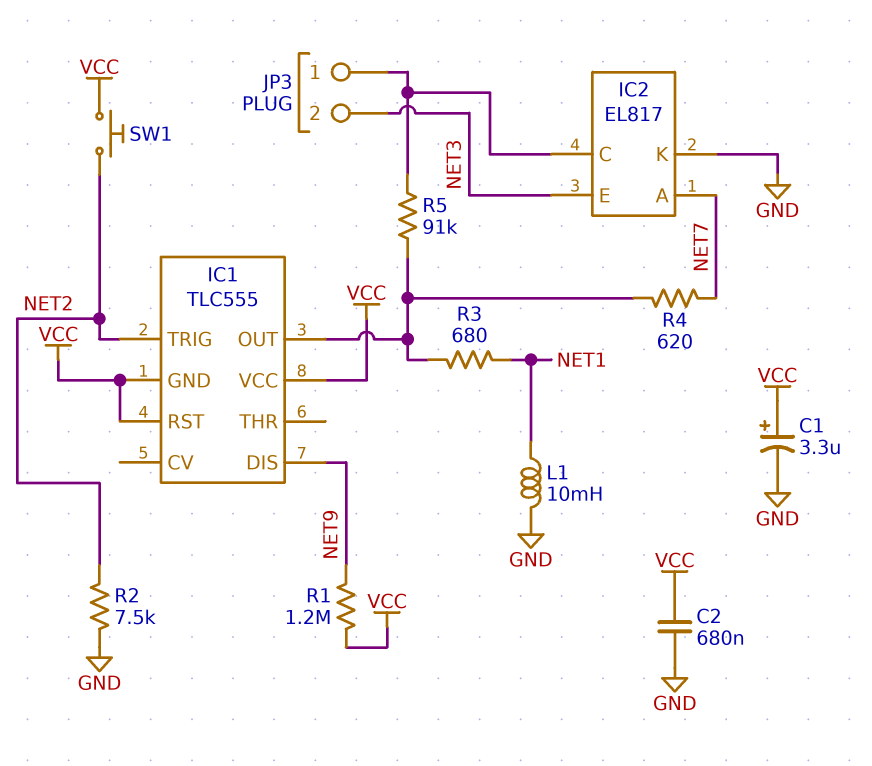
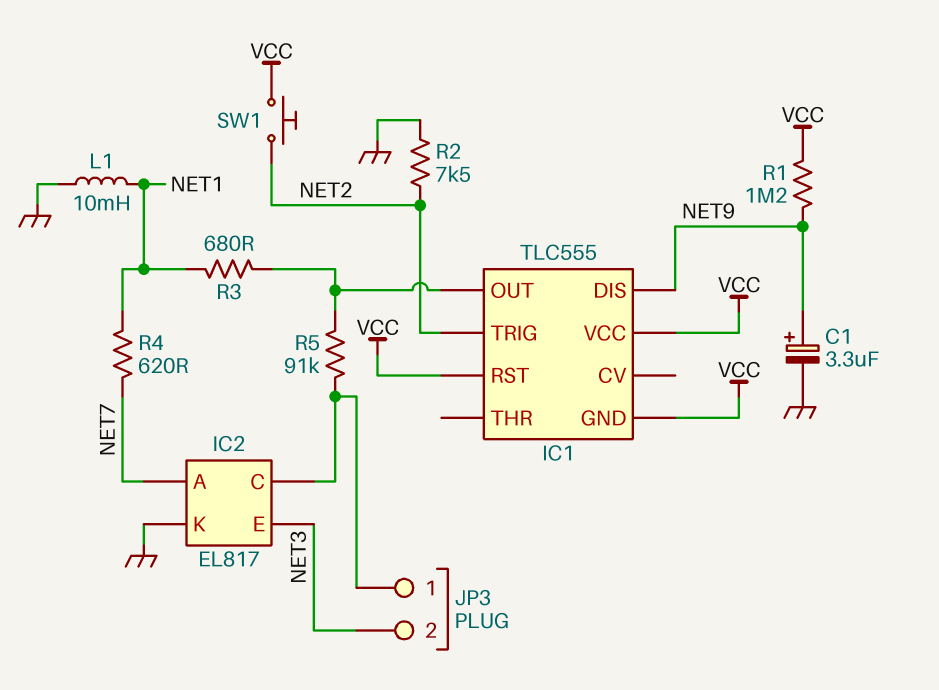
C1: 3.3uF (plus VCC, minus GND) -> 3.3uF (plus NET9, minus GND)
C2: 680nF (GND, VCC) -> none
R4: 620 (IC1/OUT, NET7) -> 620 (NET1, NET7)

